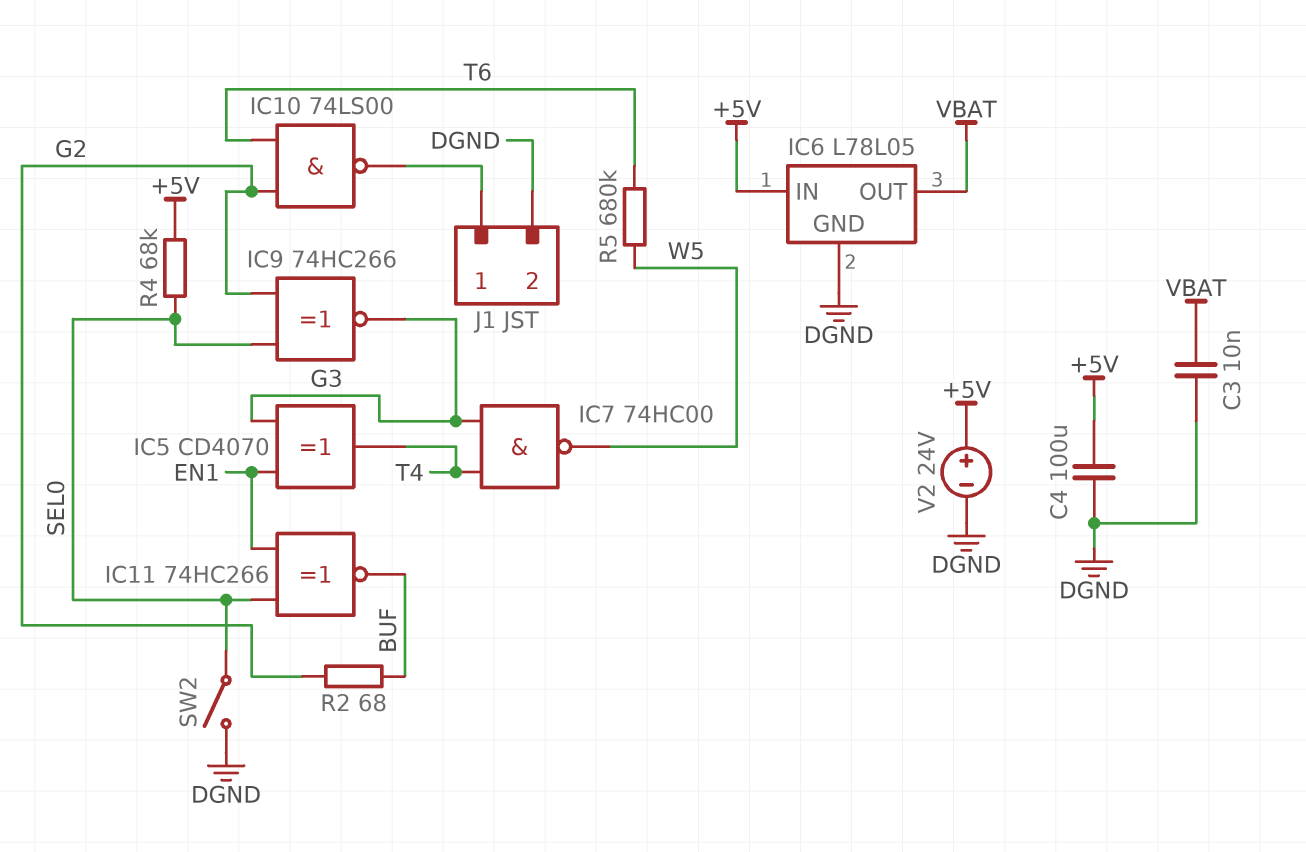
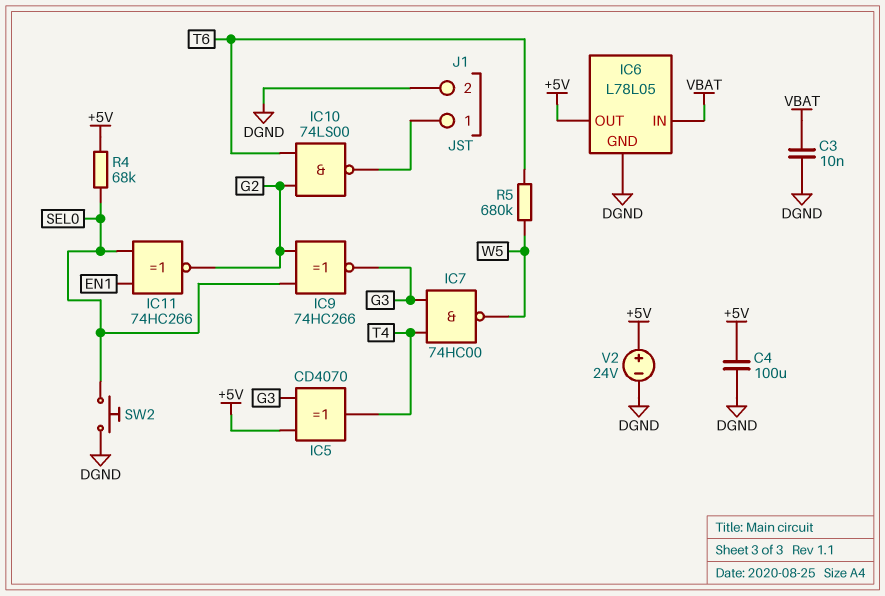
IC5: XOR CD4070 (in EN1, in G3, out T4) -> XOR CD4070 (in +5V, in G3, out T4)
IC6 pin IN: +5V -> VBAT
IC6 pin OUT: VBAT -> +5V
IC11: XNOR 74HC266 (in EN1, in SEL0, out BUF) -> XNOR 74HC266 (in EN1, in SEL0, out G2)
R2: 68 (BUF, G2) -> none
SW2: switch (DGND, SEL0) -> button (DGND, SEL0)

